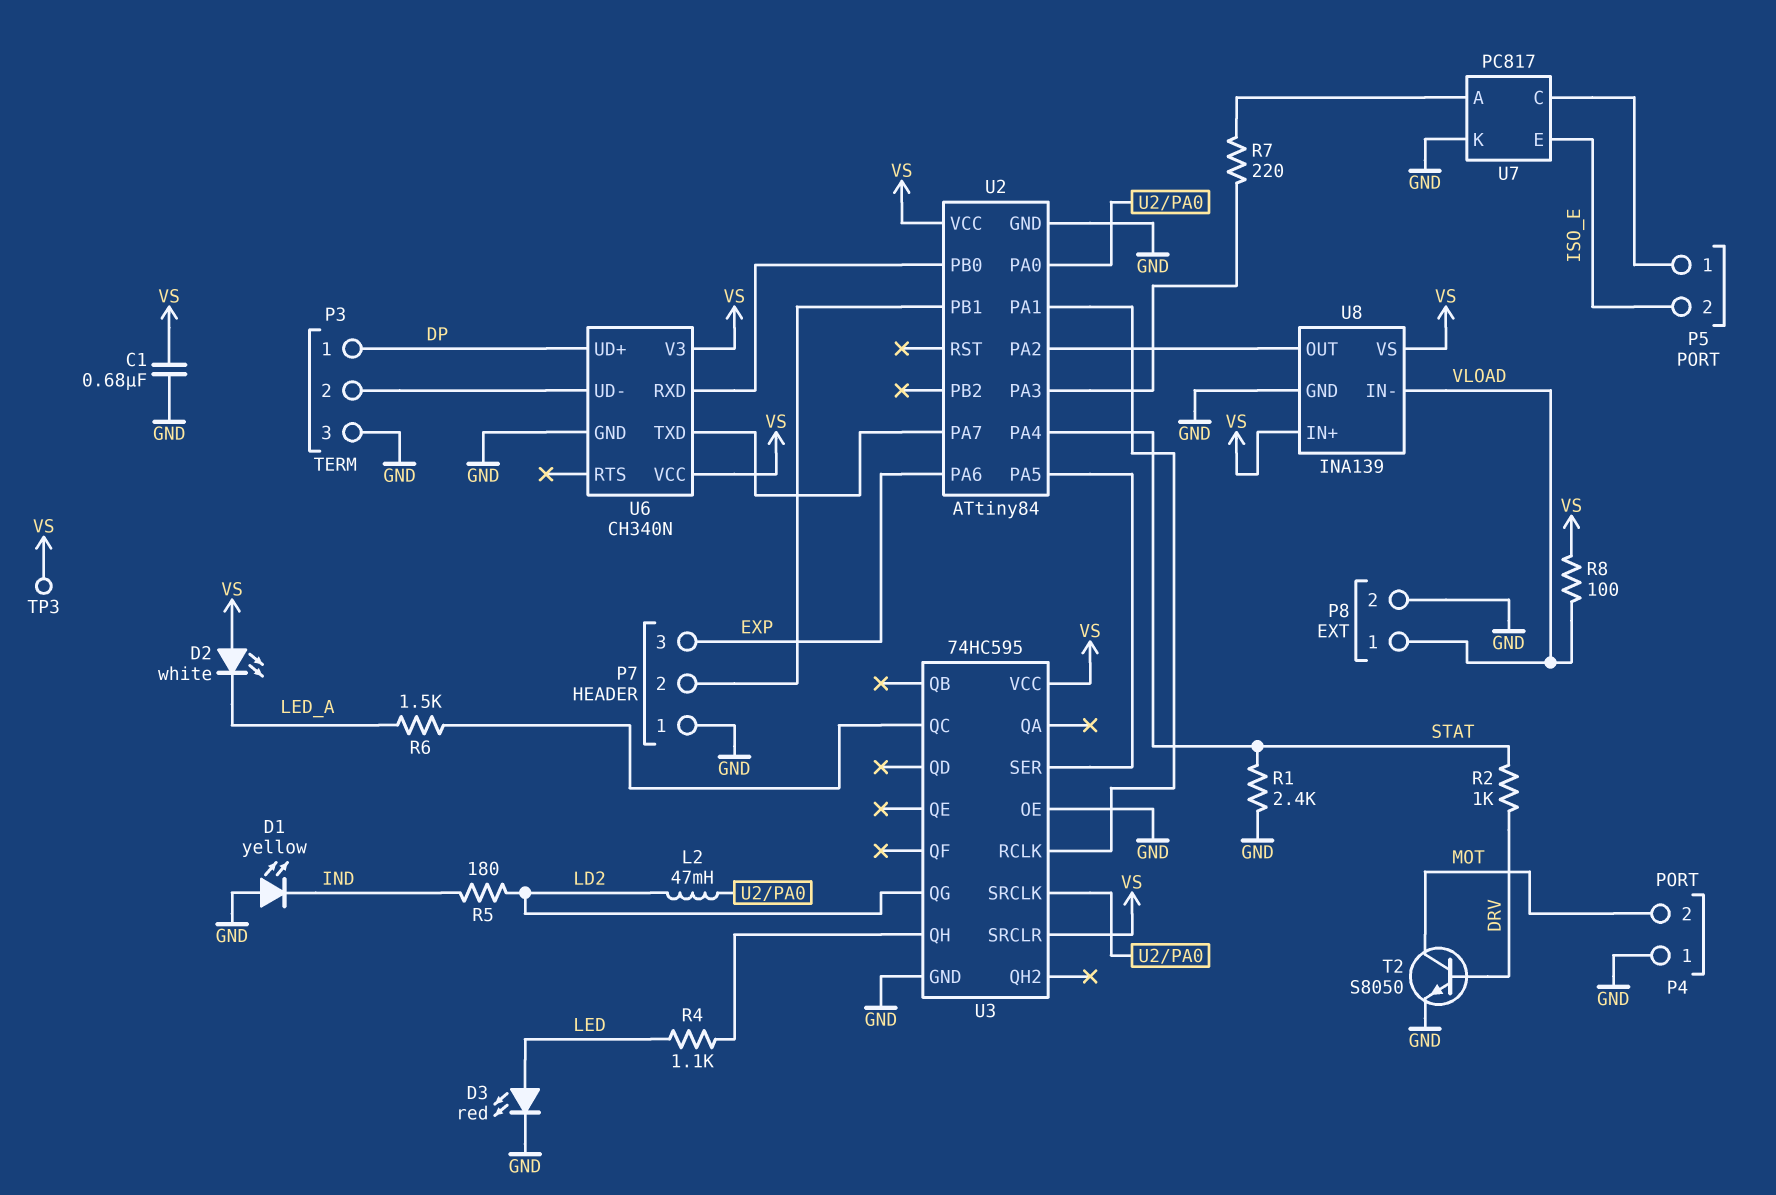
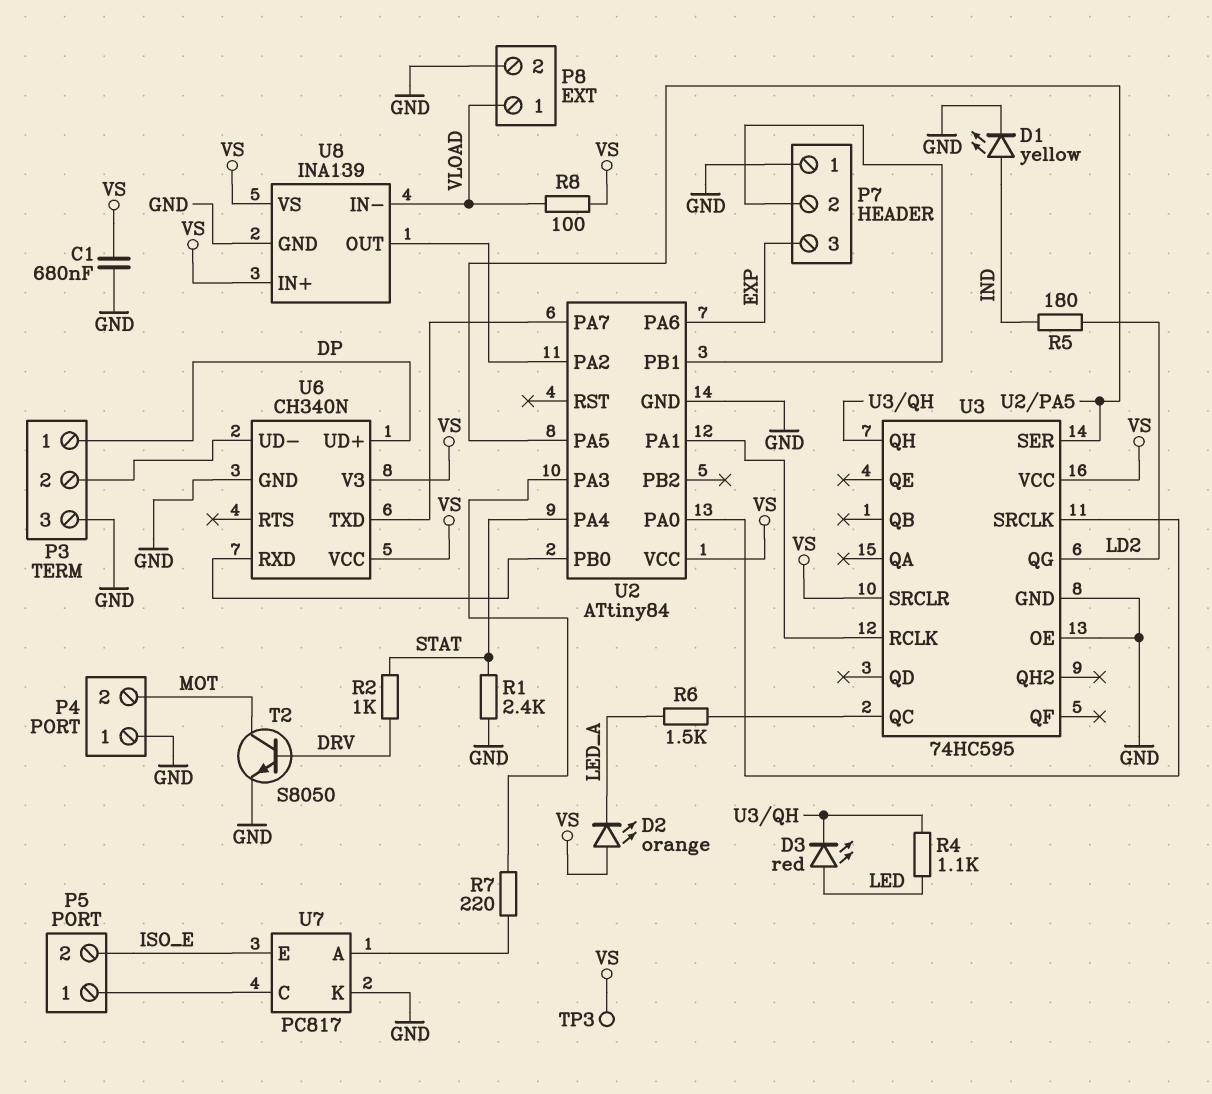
D1: LED yellow (A GND, K IND) -> LED yellow (A IND, K GND)
D2: LED white (A VS, K LED_A) -> LED orange (A VS, K LED_A)
D3: LED red (A LED, K GND) -> LED red (A LED, K U3/QH)
L2: 47mH (LD2, U2/PA0) -> none

